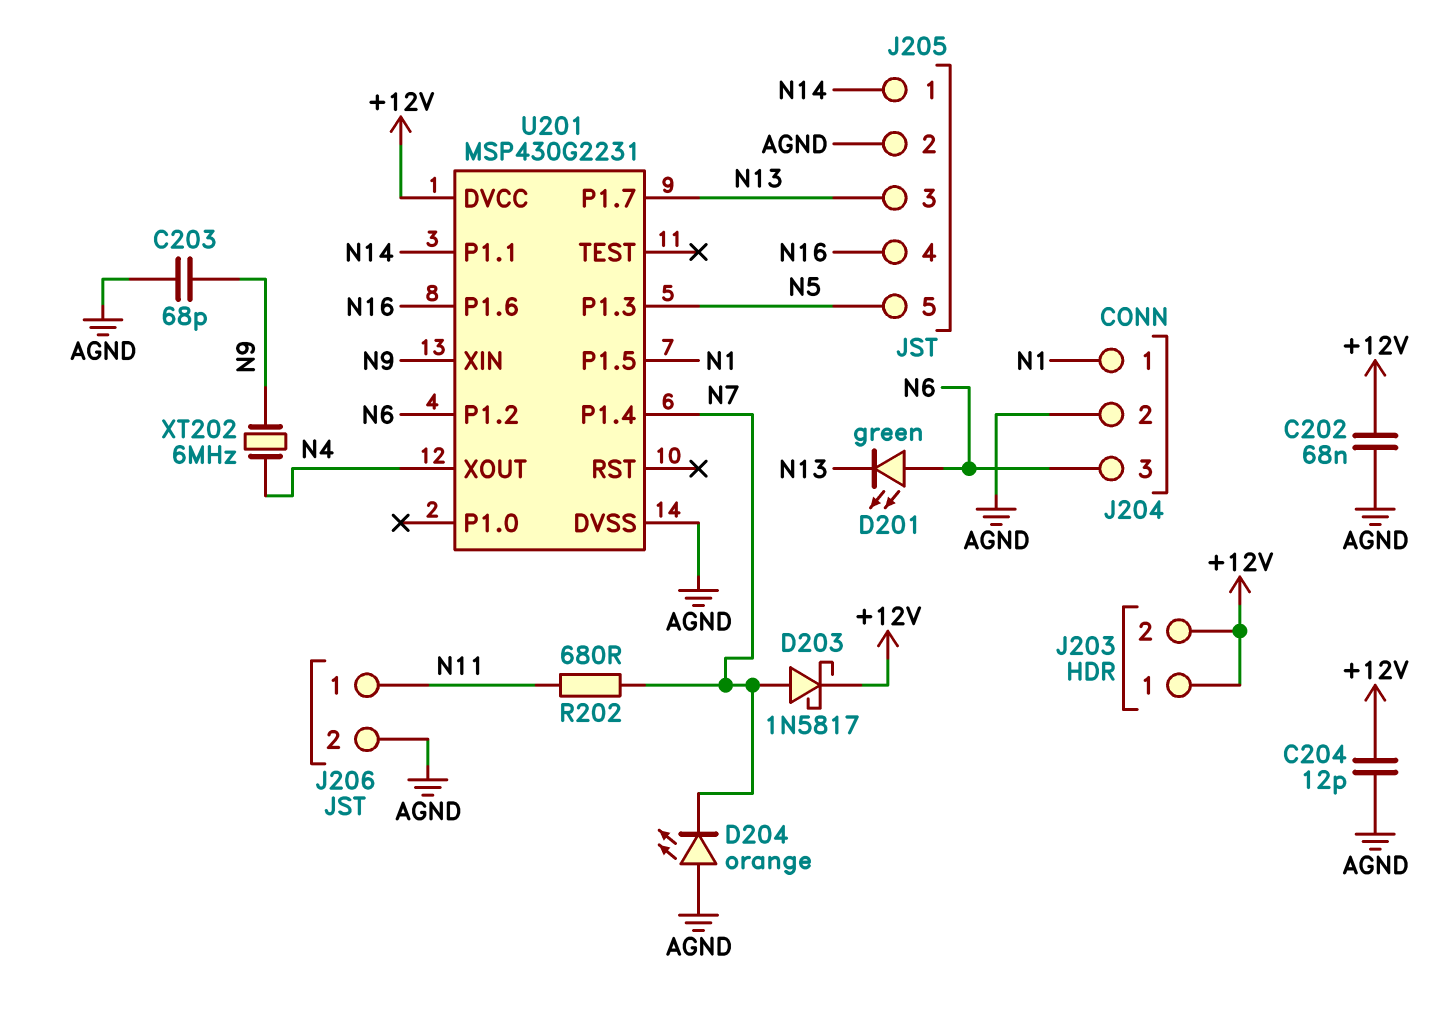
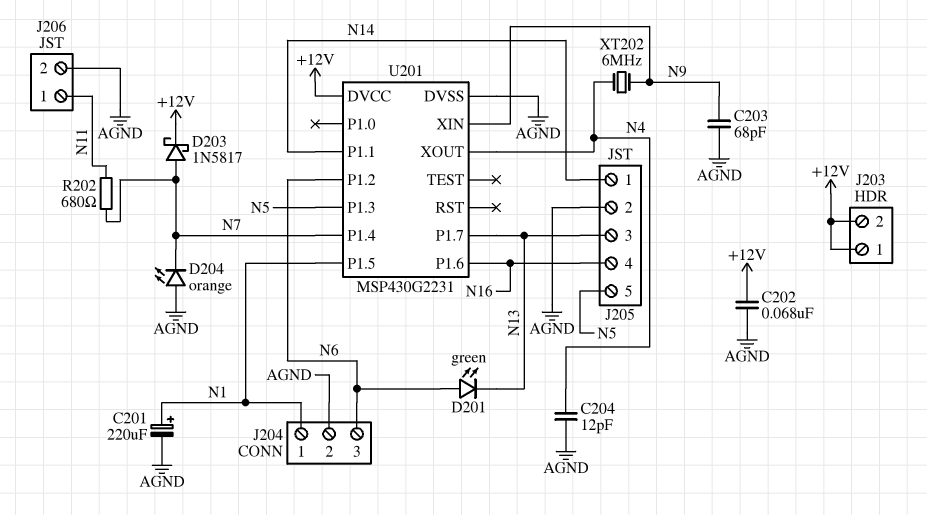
C201: none -> 220uF (plus N1, minus AGND)
C204: 12pF (+12V, AGND) -> 12pF (AGND, N4)

